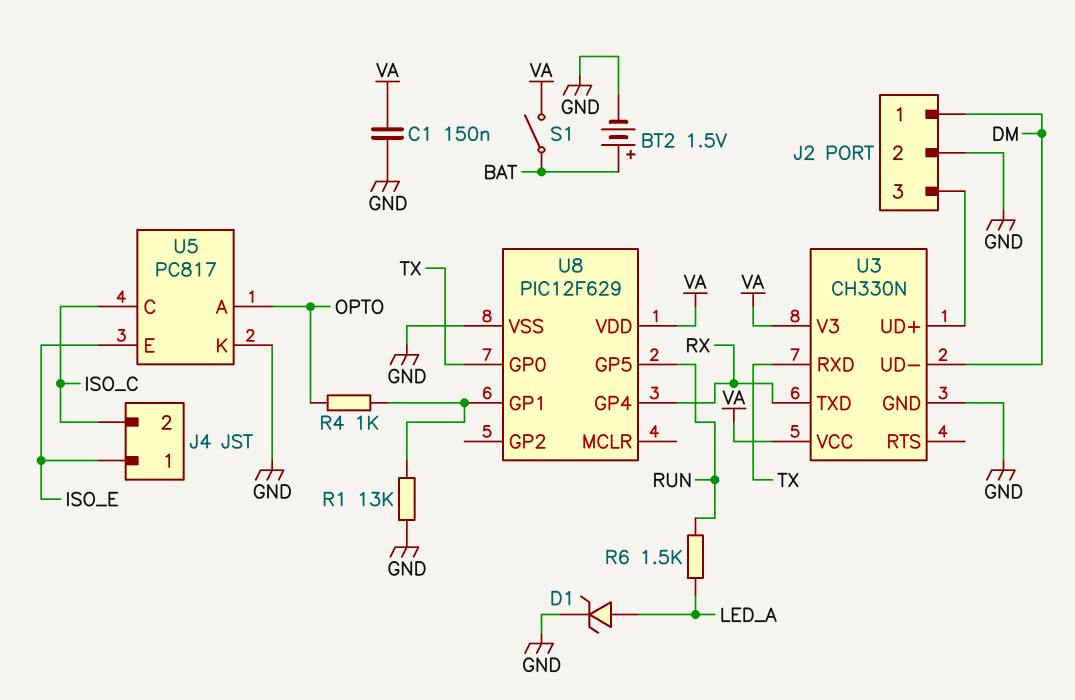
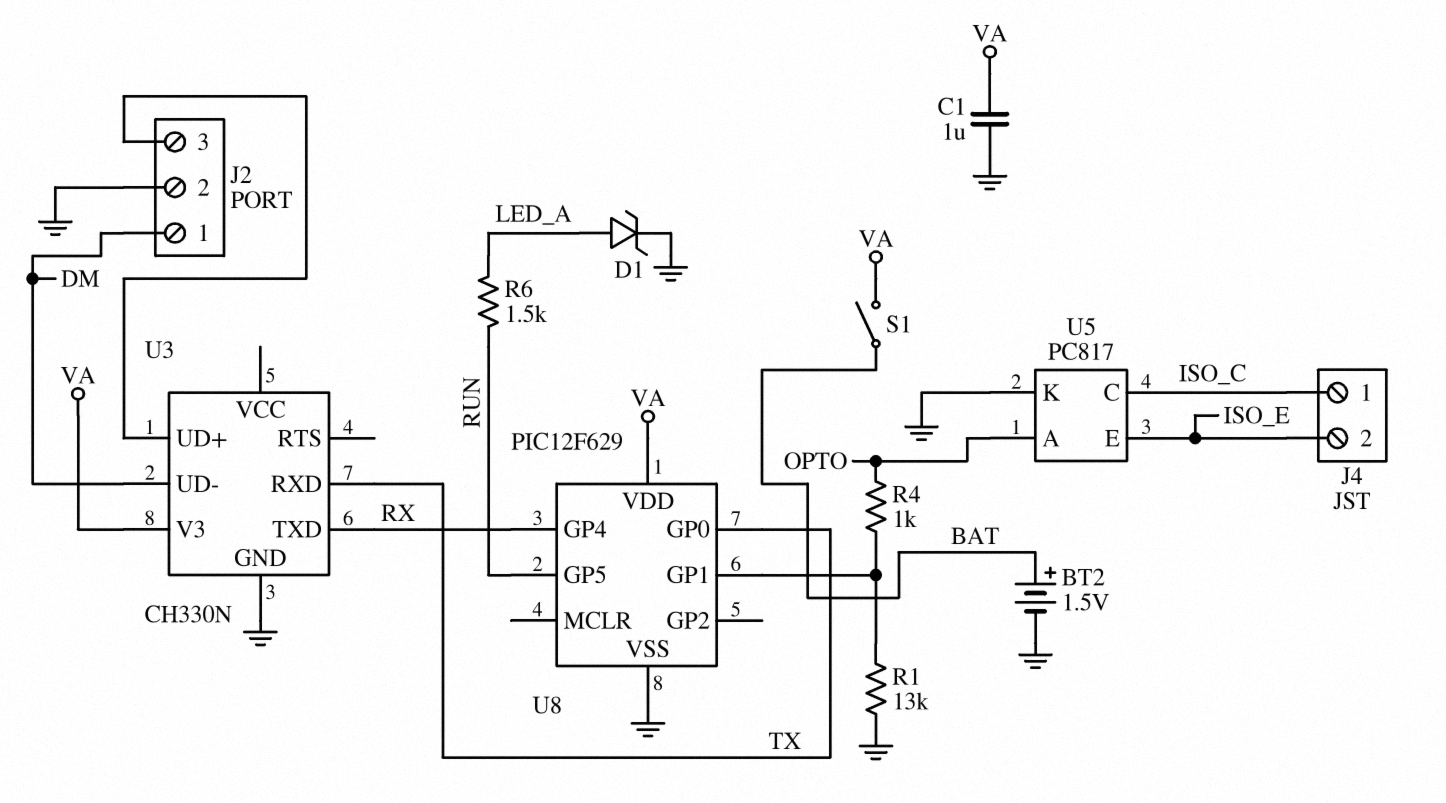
C1: 150nF (GND, VA) -> 1uF (GND, VA)
J4 pin 1: ISO_E -> ISO_C
J4 pin 2: ISO_C -> ISO_E
U3 pin VCC: VA -> none

